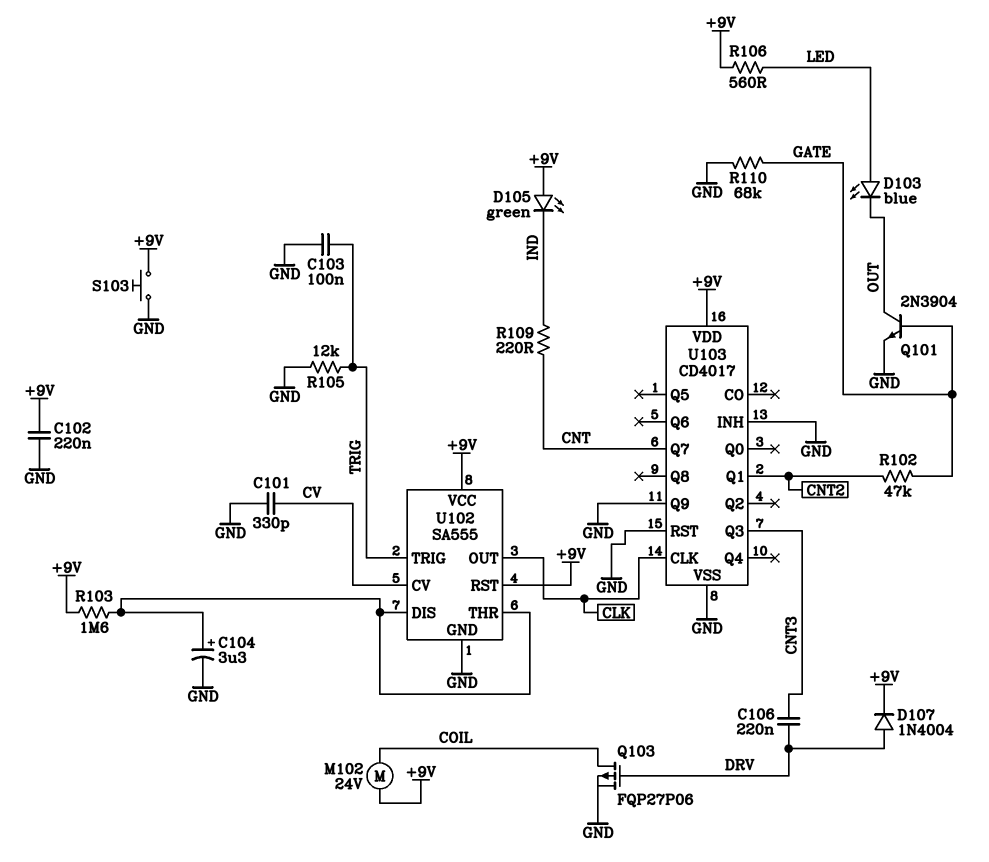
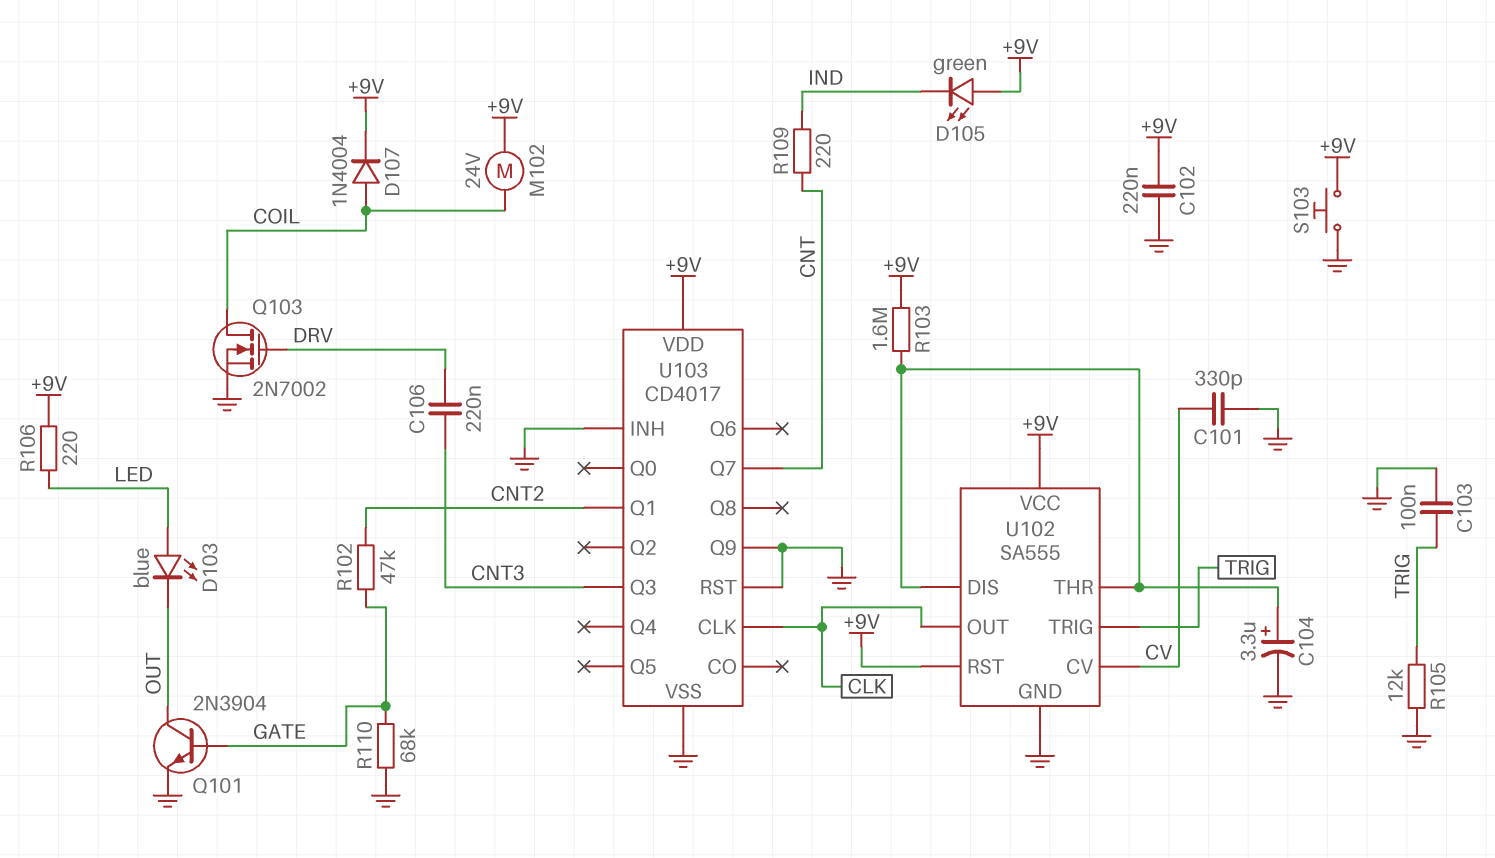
D107: diode 1N4004 (A DRV, K +9V) -> diode 1N4004 (A COIL, K +9V)
Q103: PMOS FQP27P06 (G DRV, D COIL, S GND) -> NMOS 2N7002 (G DRV, D COIL, S GND)
R106: 560 (+9V, LED) -> 220 (+9V, LED)

